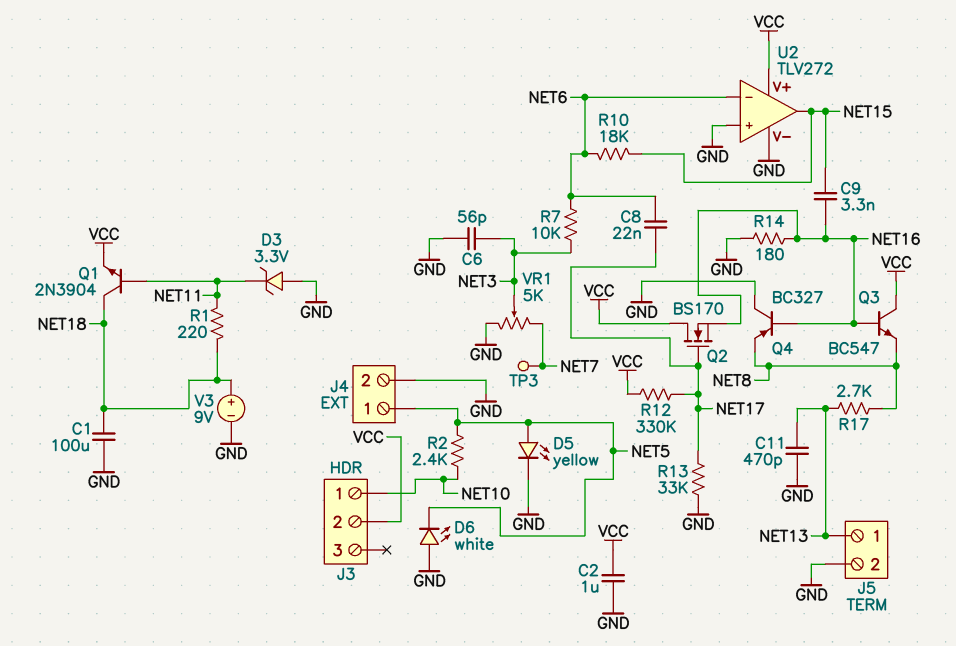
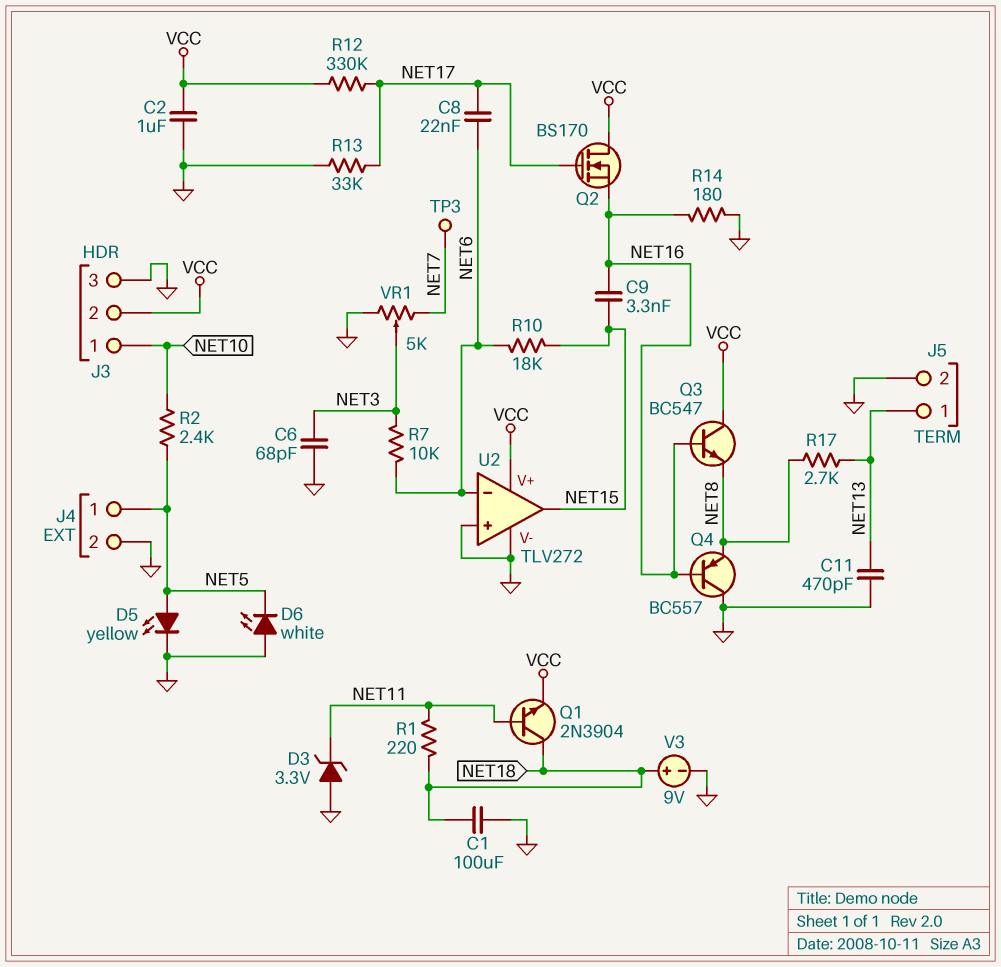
C6: 56pF (GND, NET3) -> 68pF (GND, NET3)
J3 pin 3: none -> GND
Q4: PNP BC327 (B NET16, C GND, E NET8) -> PNP BC557 (B NET16, C GND, E NET8)

